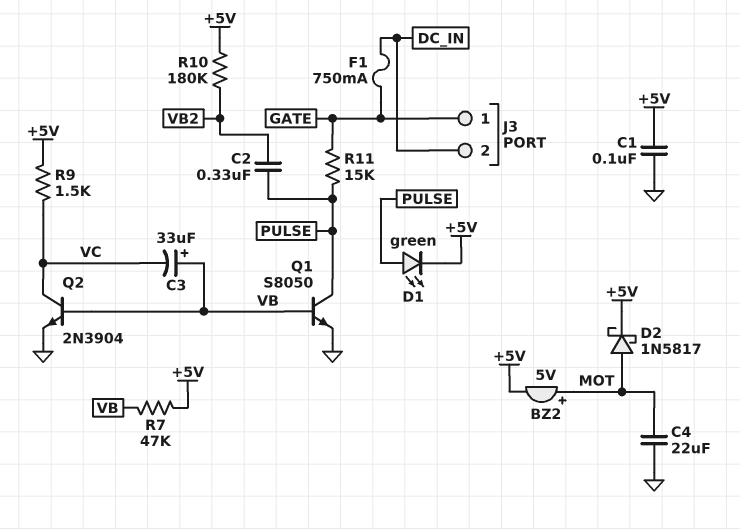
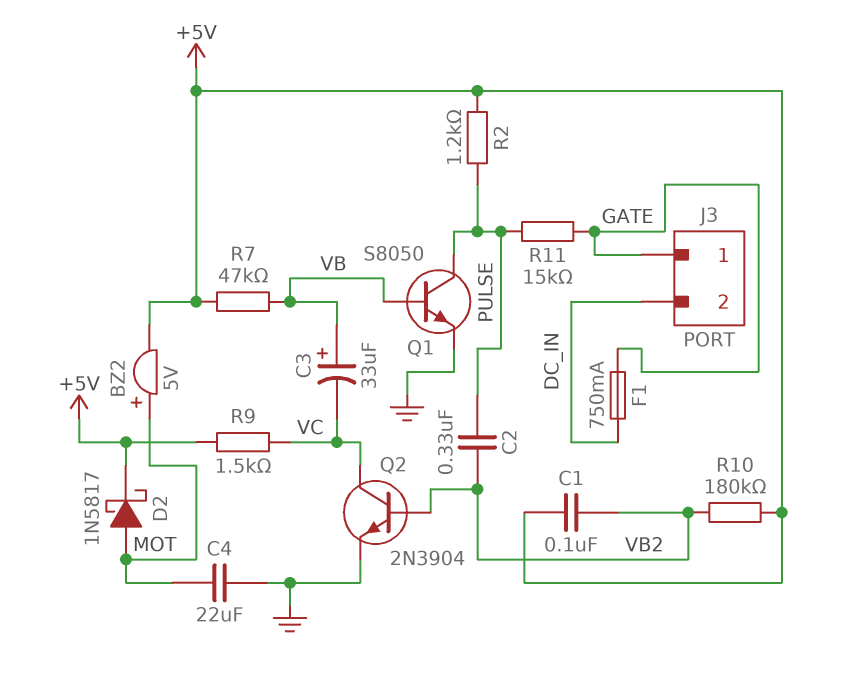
C1: 100nF (+5V, GND) -> 100nF (+5V, VB2)
D1: LED green (A PULSE, K +5V) -> none
Q2: NPN 2N3904 (B VB, C VC, E GND) -> NPN 2N3904 (B VB2, C VC, E GND)
R2: none -> 1.2k (+5V, PULSE)

